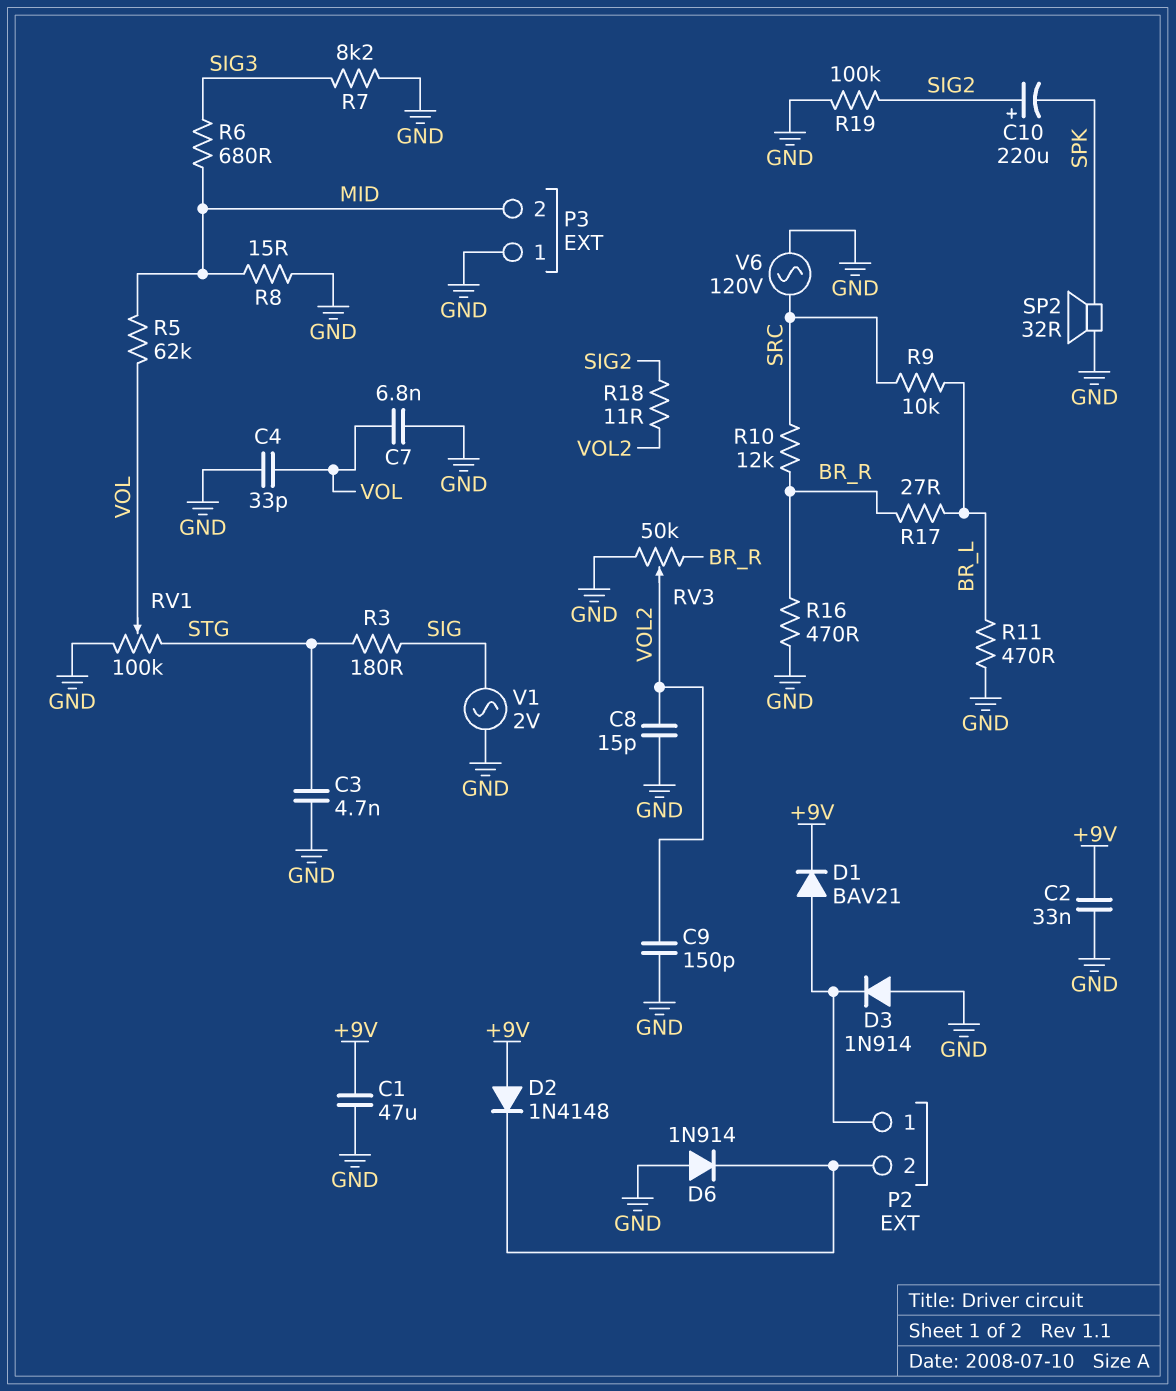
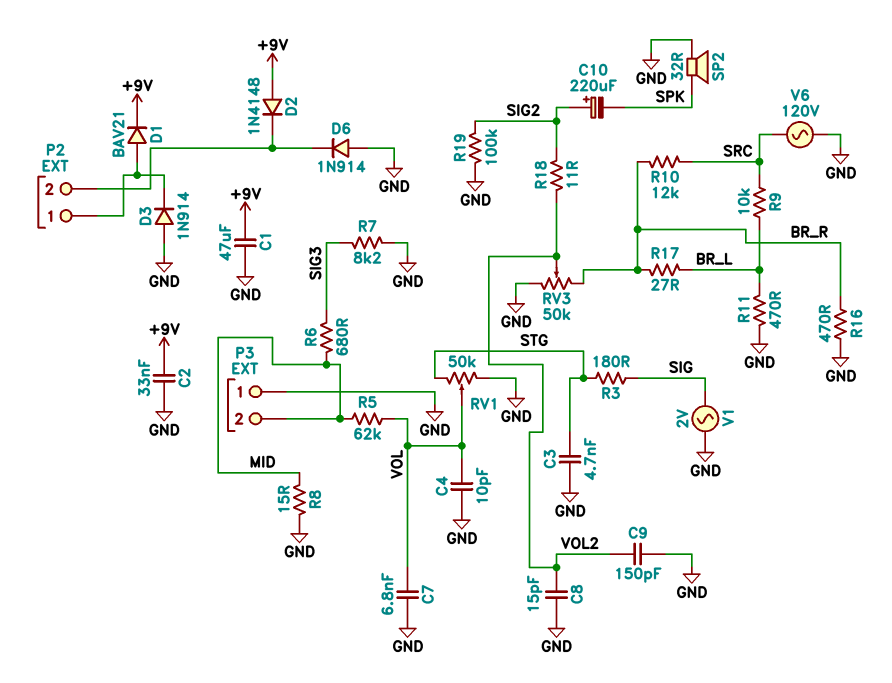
C4: 33pF (GND, VOL) -> 10pF (GND, VOL)
RV1: 100k (GND, STG, wiper VOL) -> 50k (GND, STG, wiper VOL)

